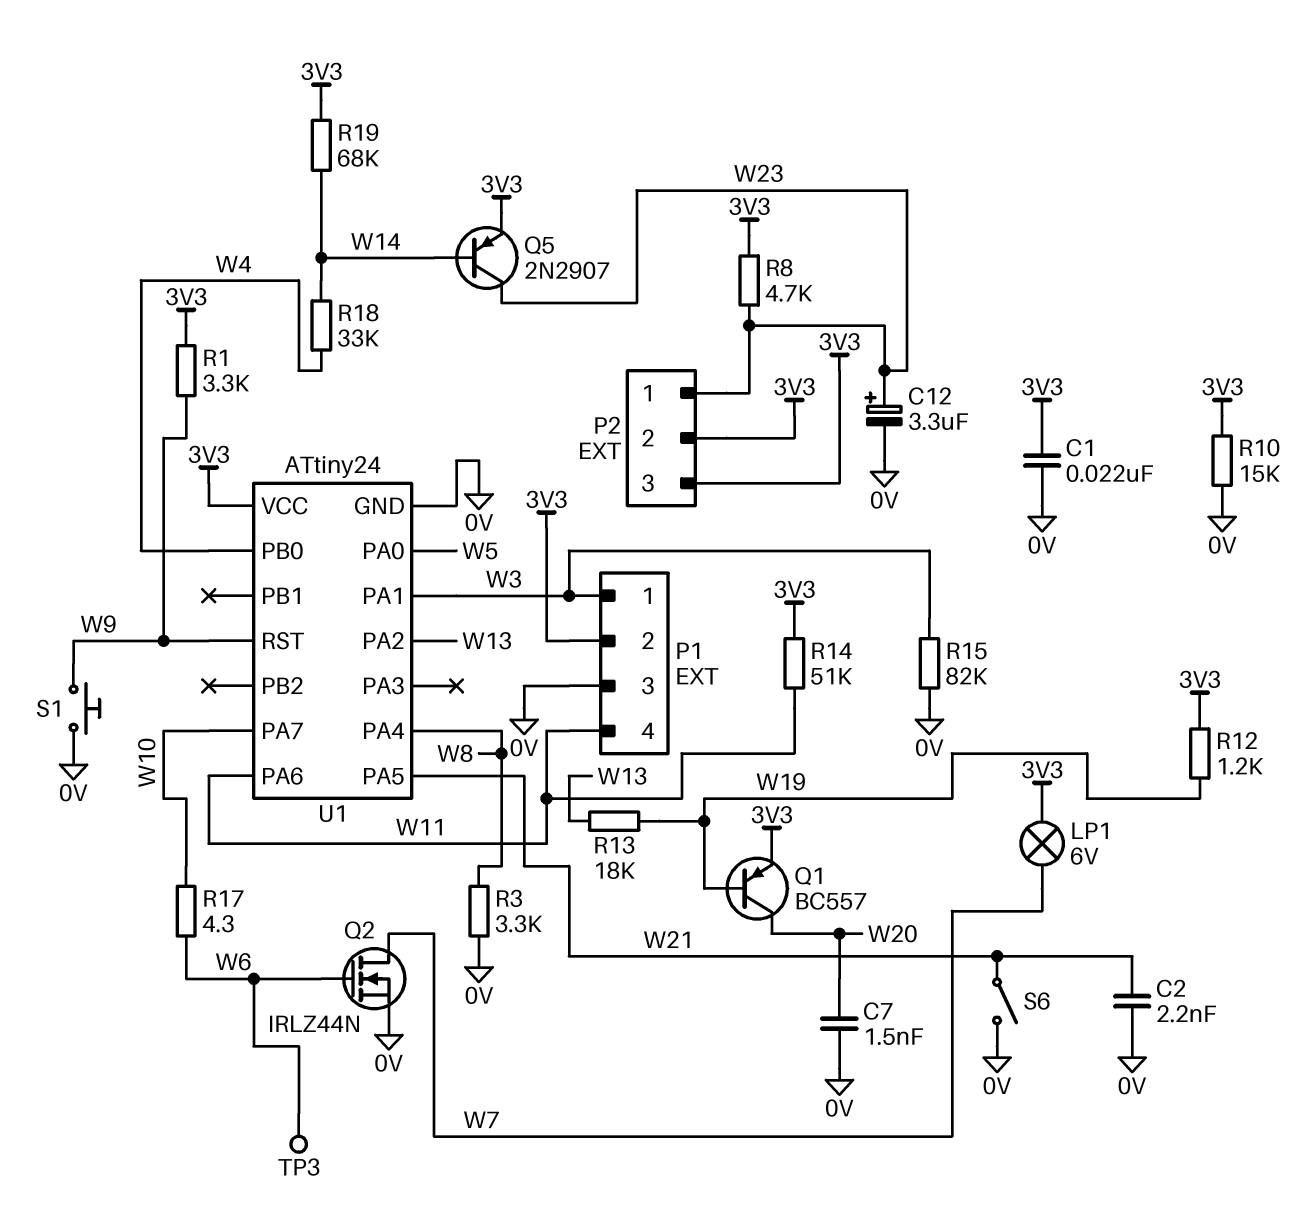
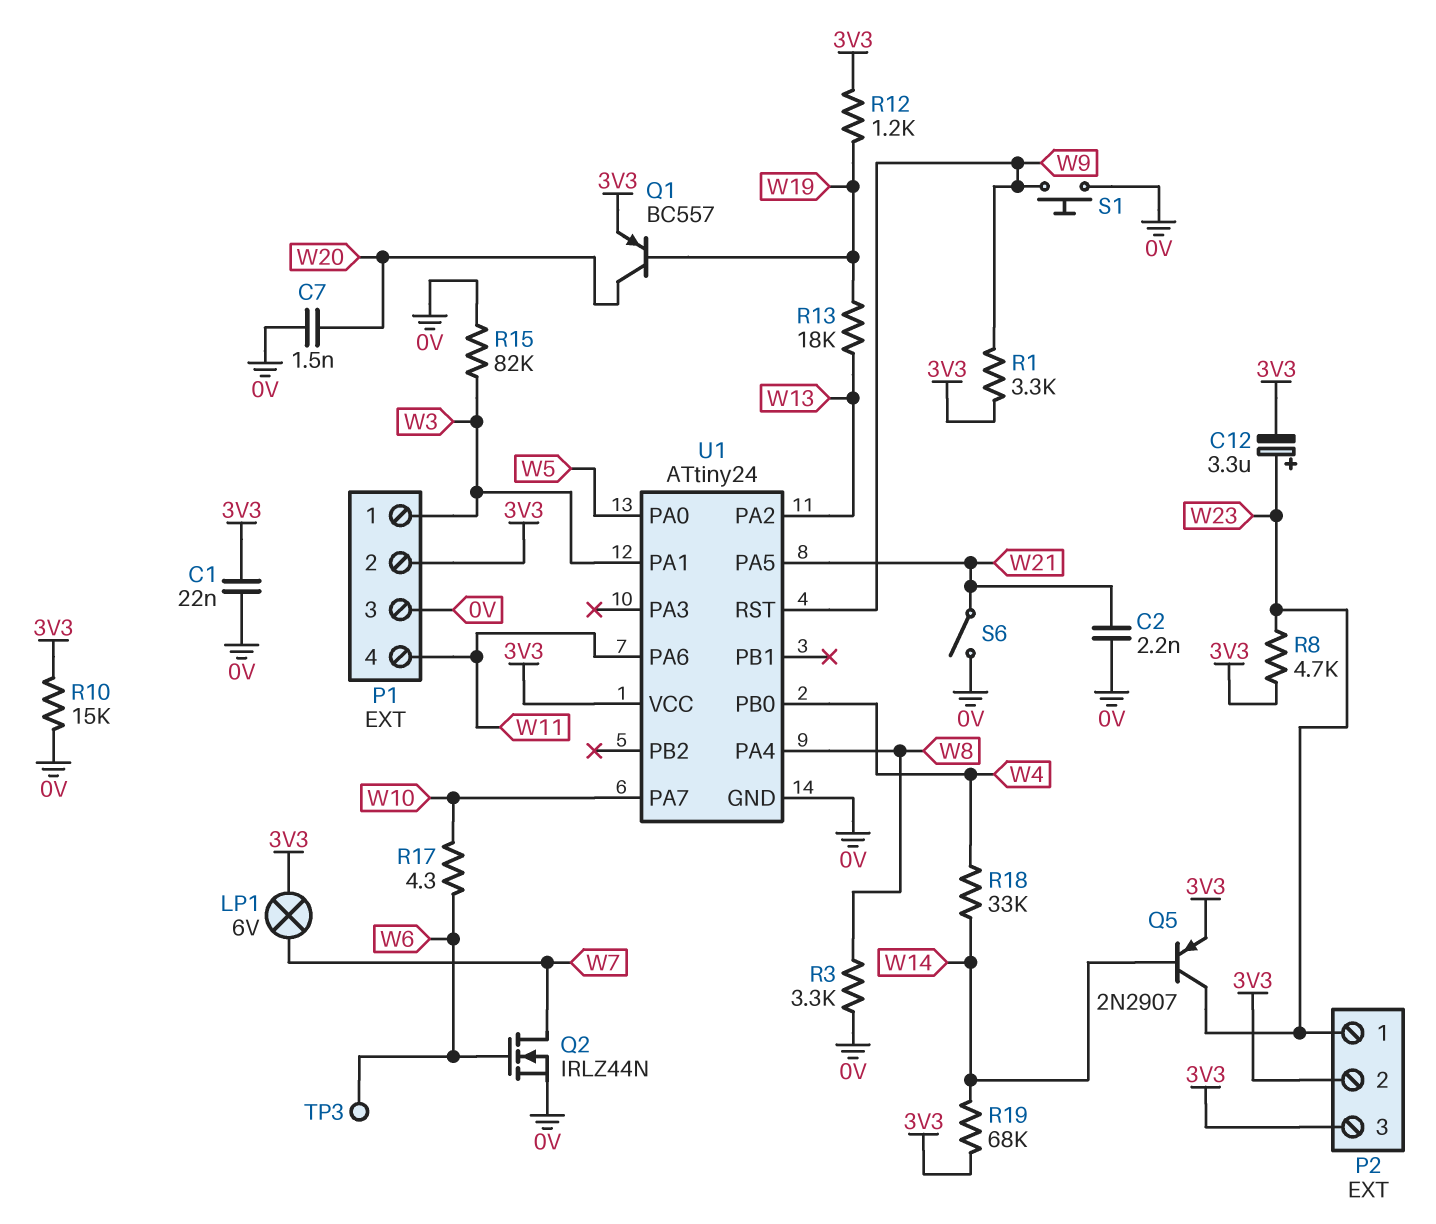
C12: 3.3uF (plus W23, minus 0V) -> 3.3uF (plus W23, minus 3V3)
R14: 51k (3V3, W11) -> none

